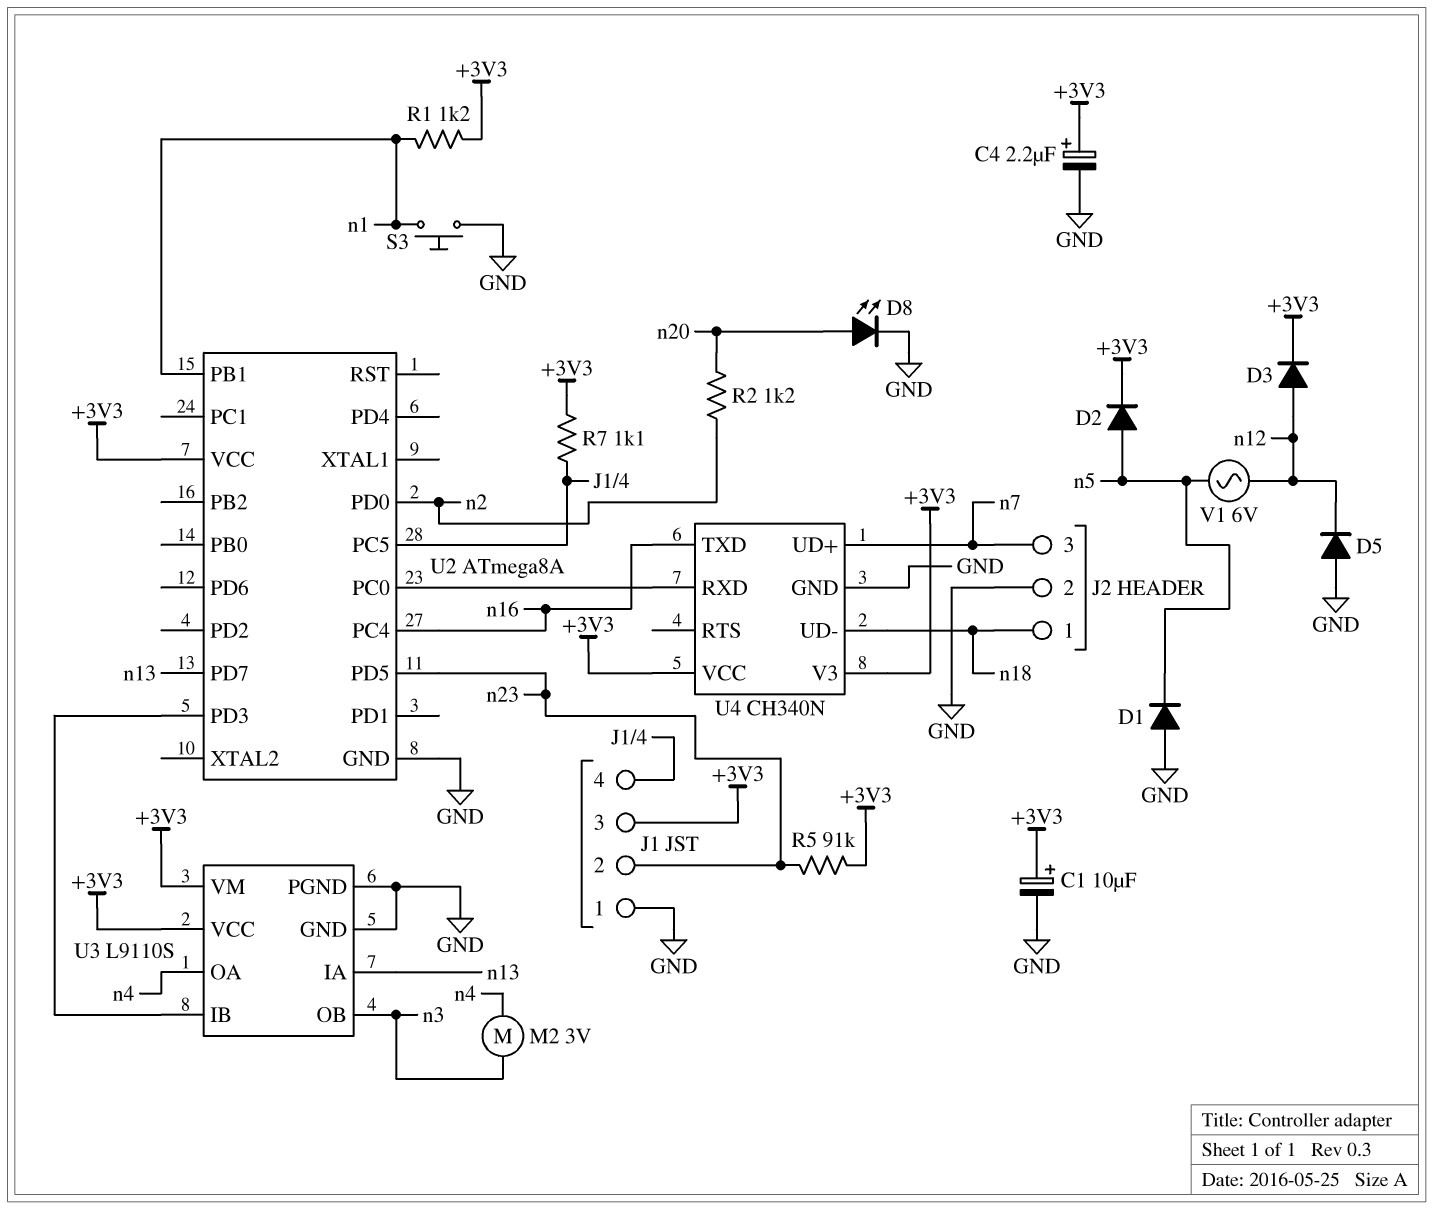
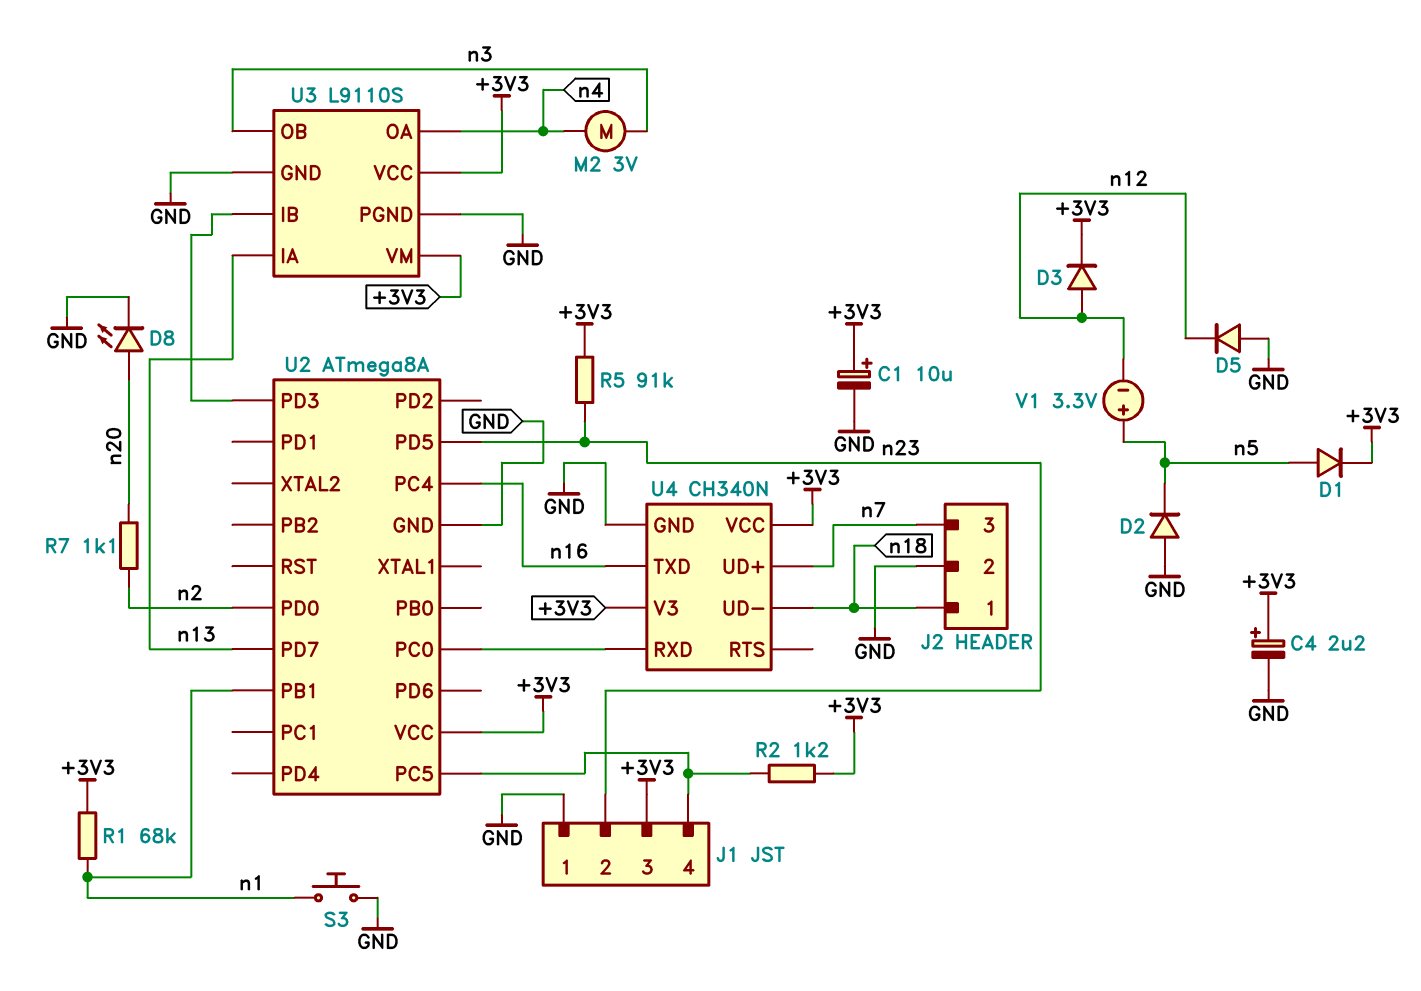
D1: diode (A GND, K n5) -> diode (A n5, K +3V3)
D2: diode (A n5, K +3V3) -> diode (A GND, K n5)
R1: 1.2k (+3V3, n1) -> 68k (+3V3, n1)
R2: 1.2k (n2, n20) -> 1.2k (+3V3, J1/4)
R7: 1.1k (+3V3, J1/4) -> 1.1k (n2, n20)
V1: AC 6V (n5, n12) -> 3.3V (plus n5, minus n12)

